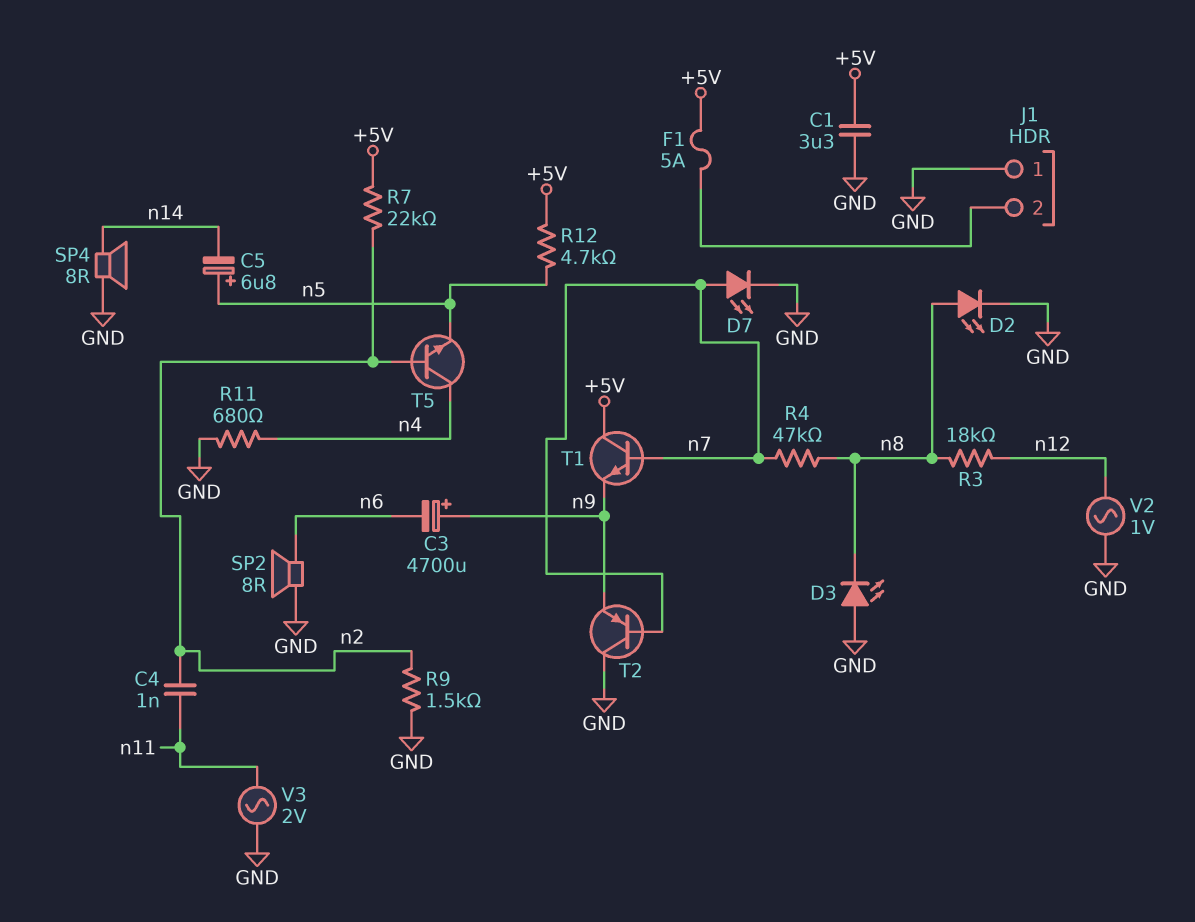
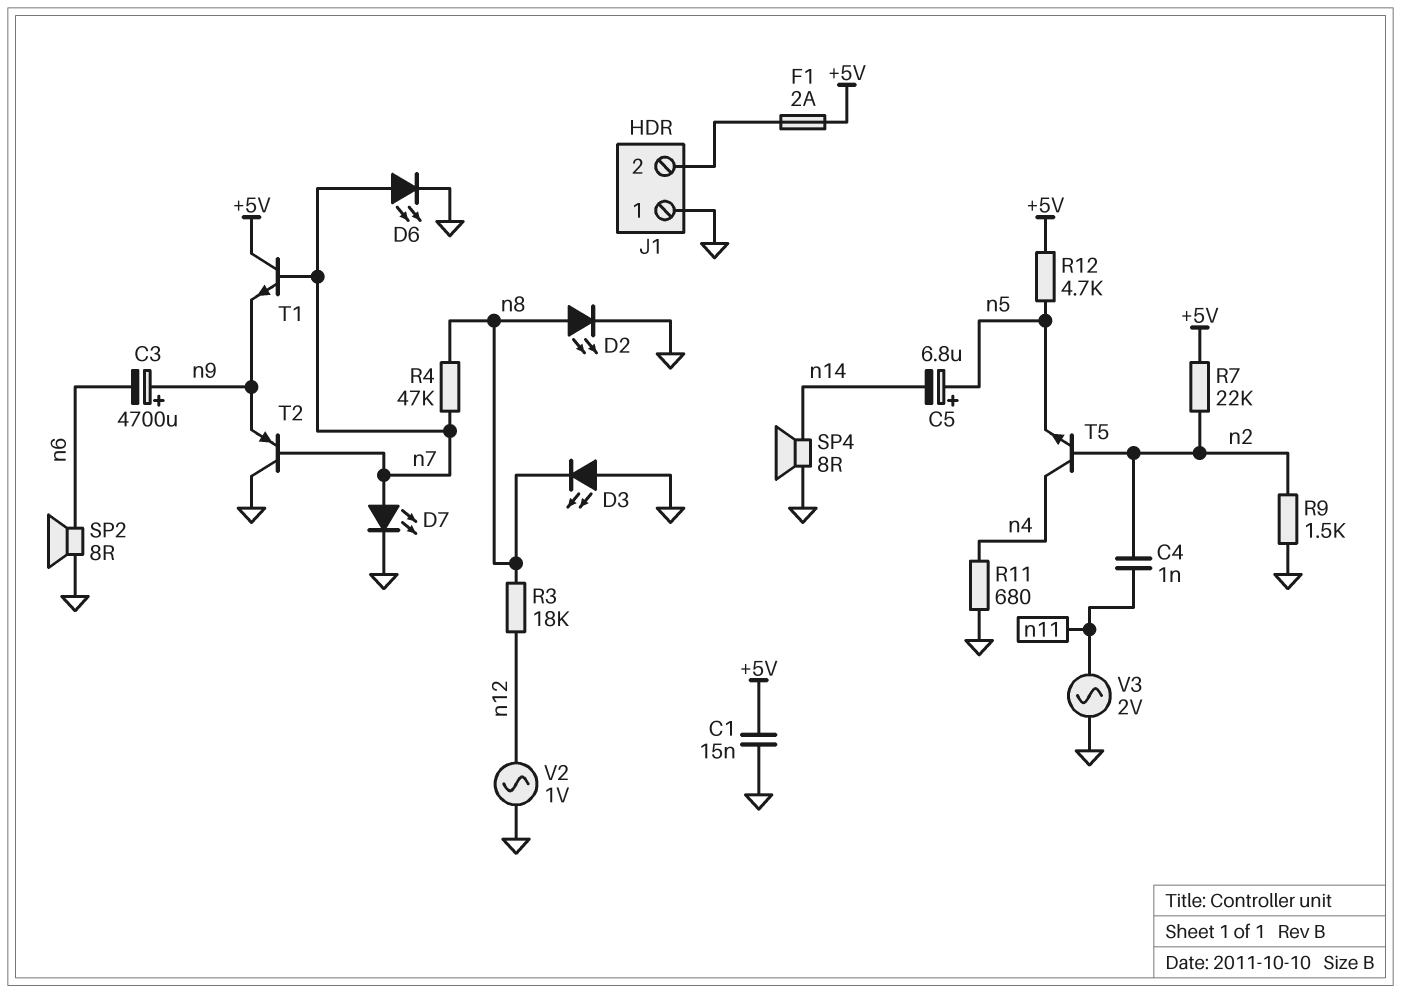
C1: 3.3uF (+5V, GND) -> 15nF (+5V, GND)
D6: none -> LED (A n7, K GND)
F1: 5A (+5V, J1/2) -> 2A (+5V, J1/2)

